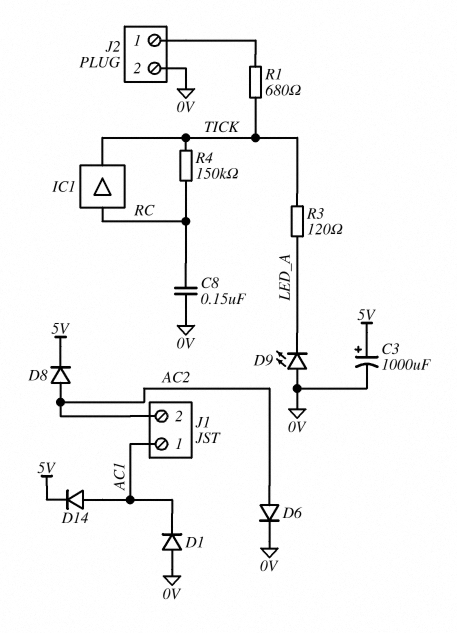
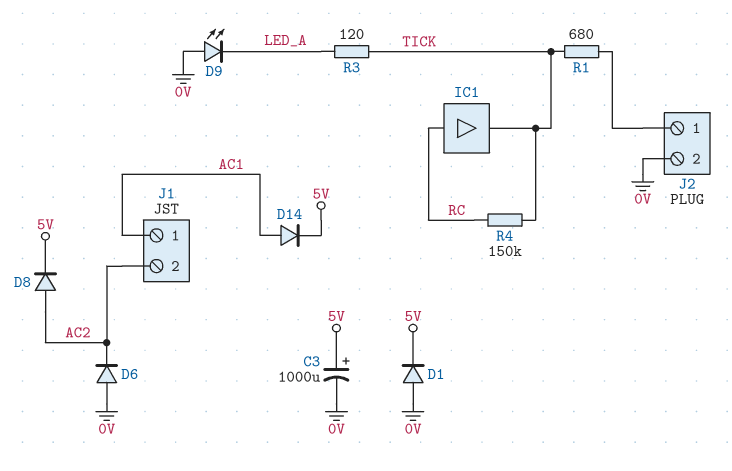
C8: 150nF (0V, RC) -> none
D1: diode (A 0V, K AC1) -> diode (A 0V, K 5V)
D6: diode (A AC2, K 0V) -> diode (A 0V, K AC2)

